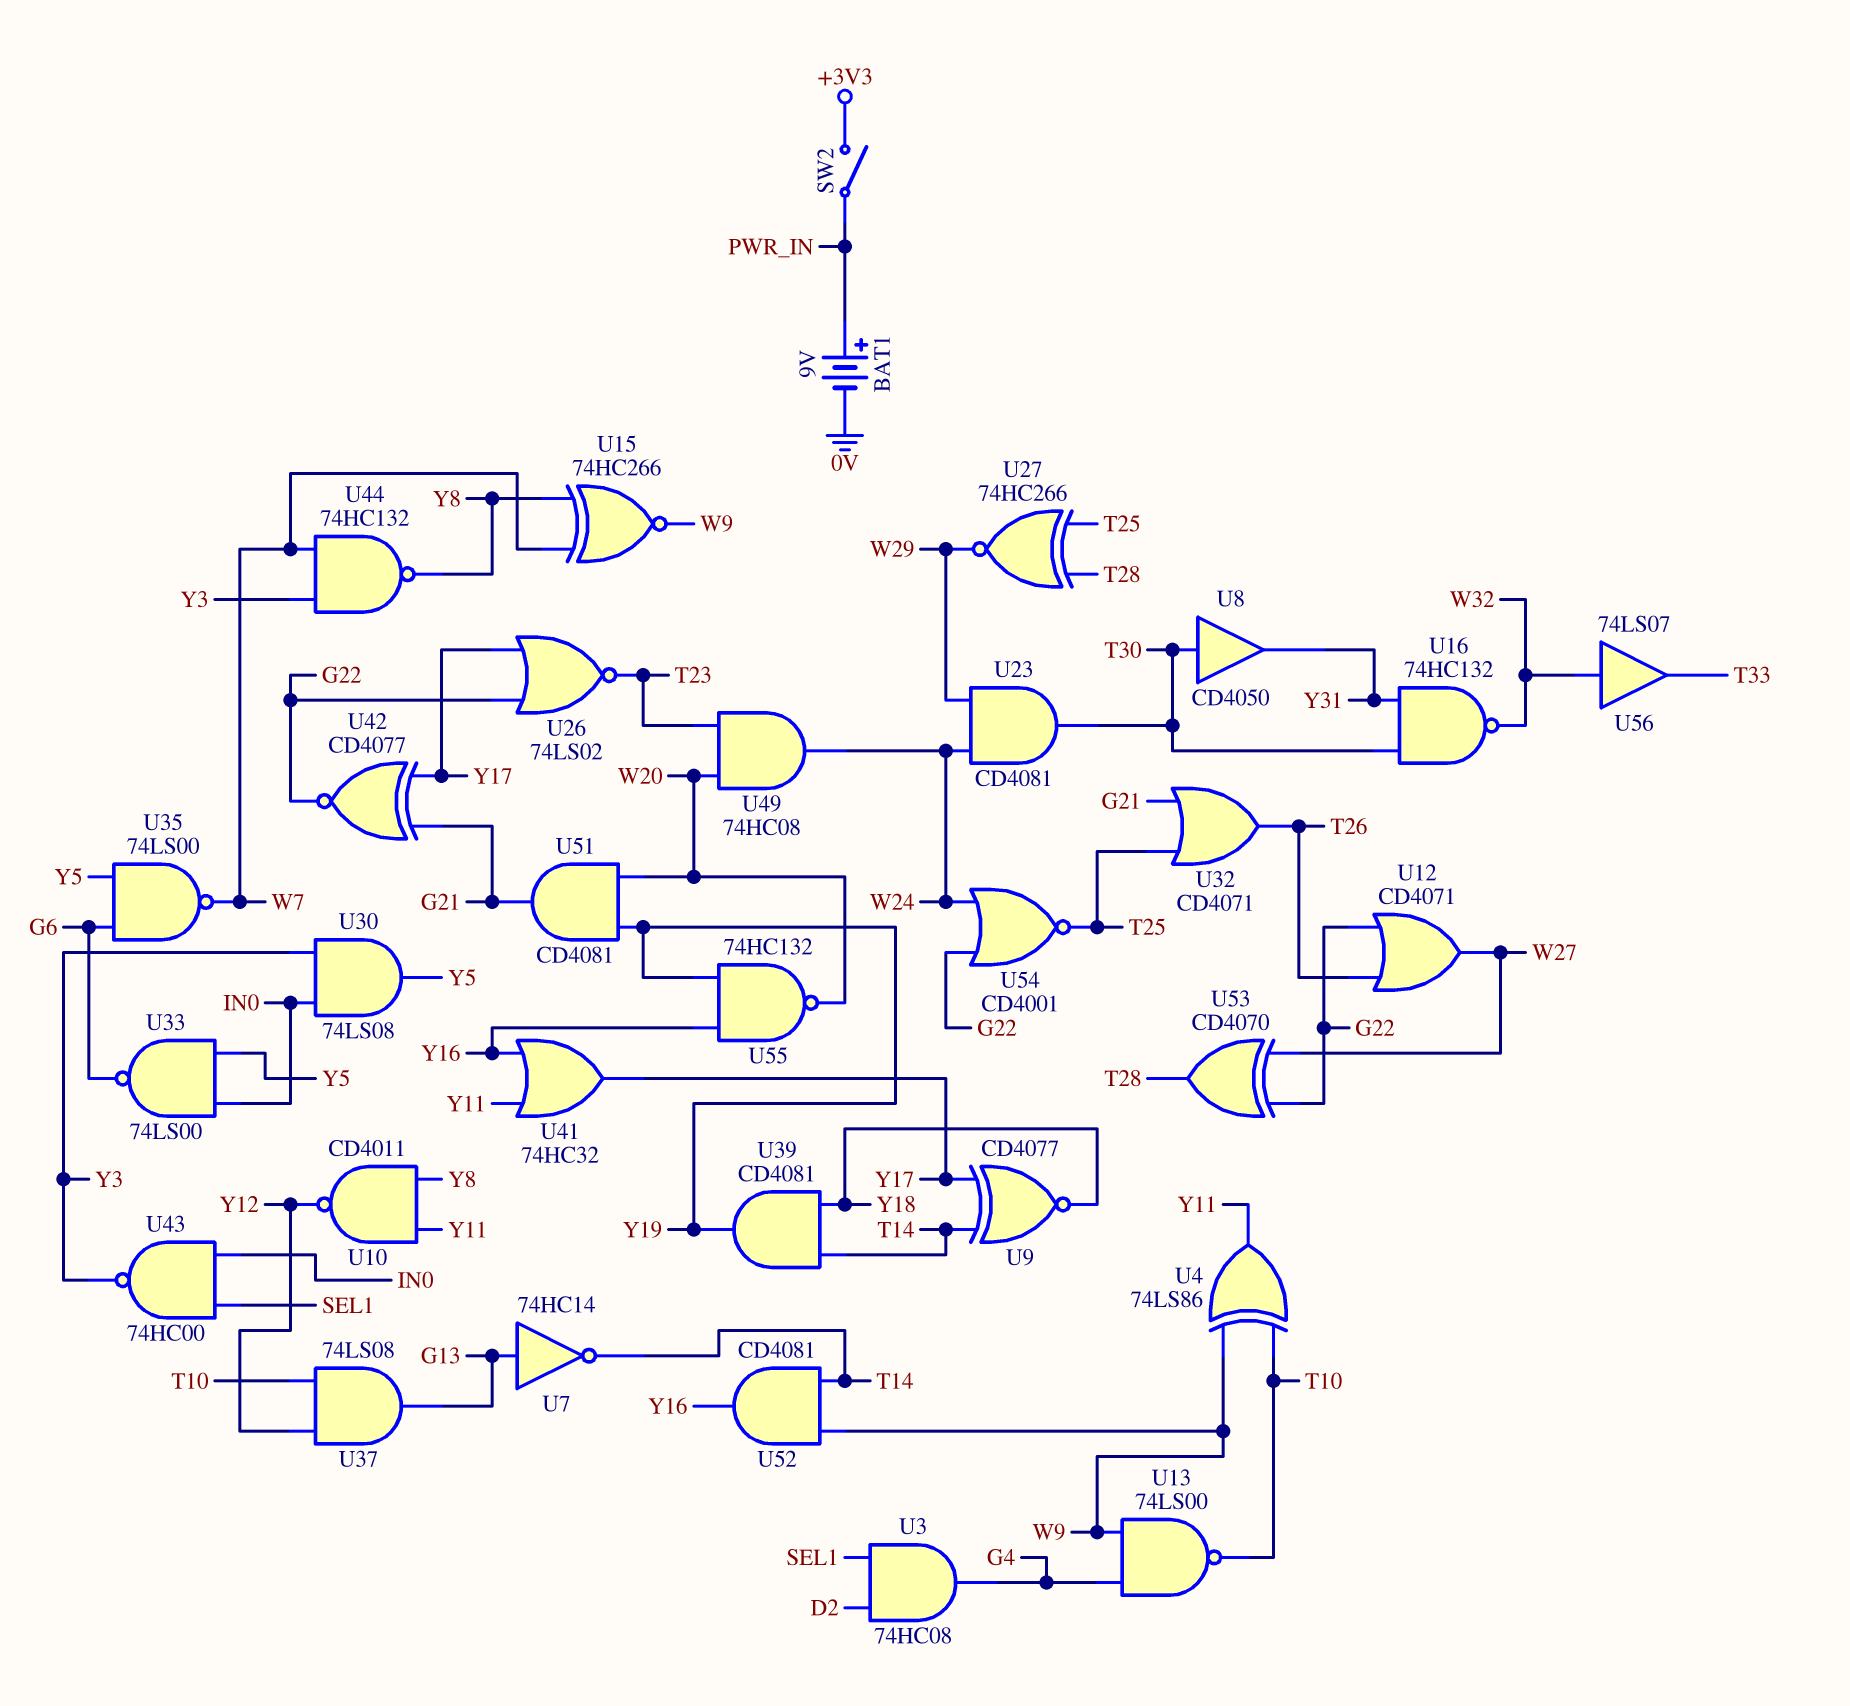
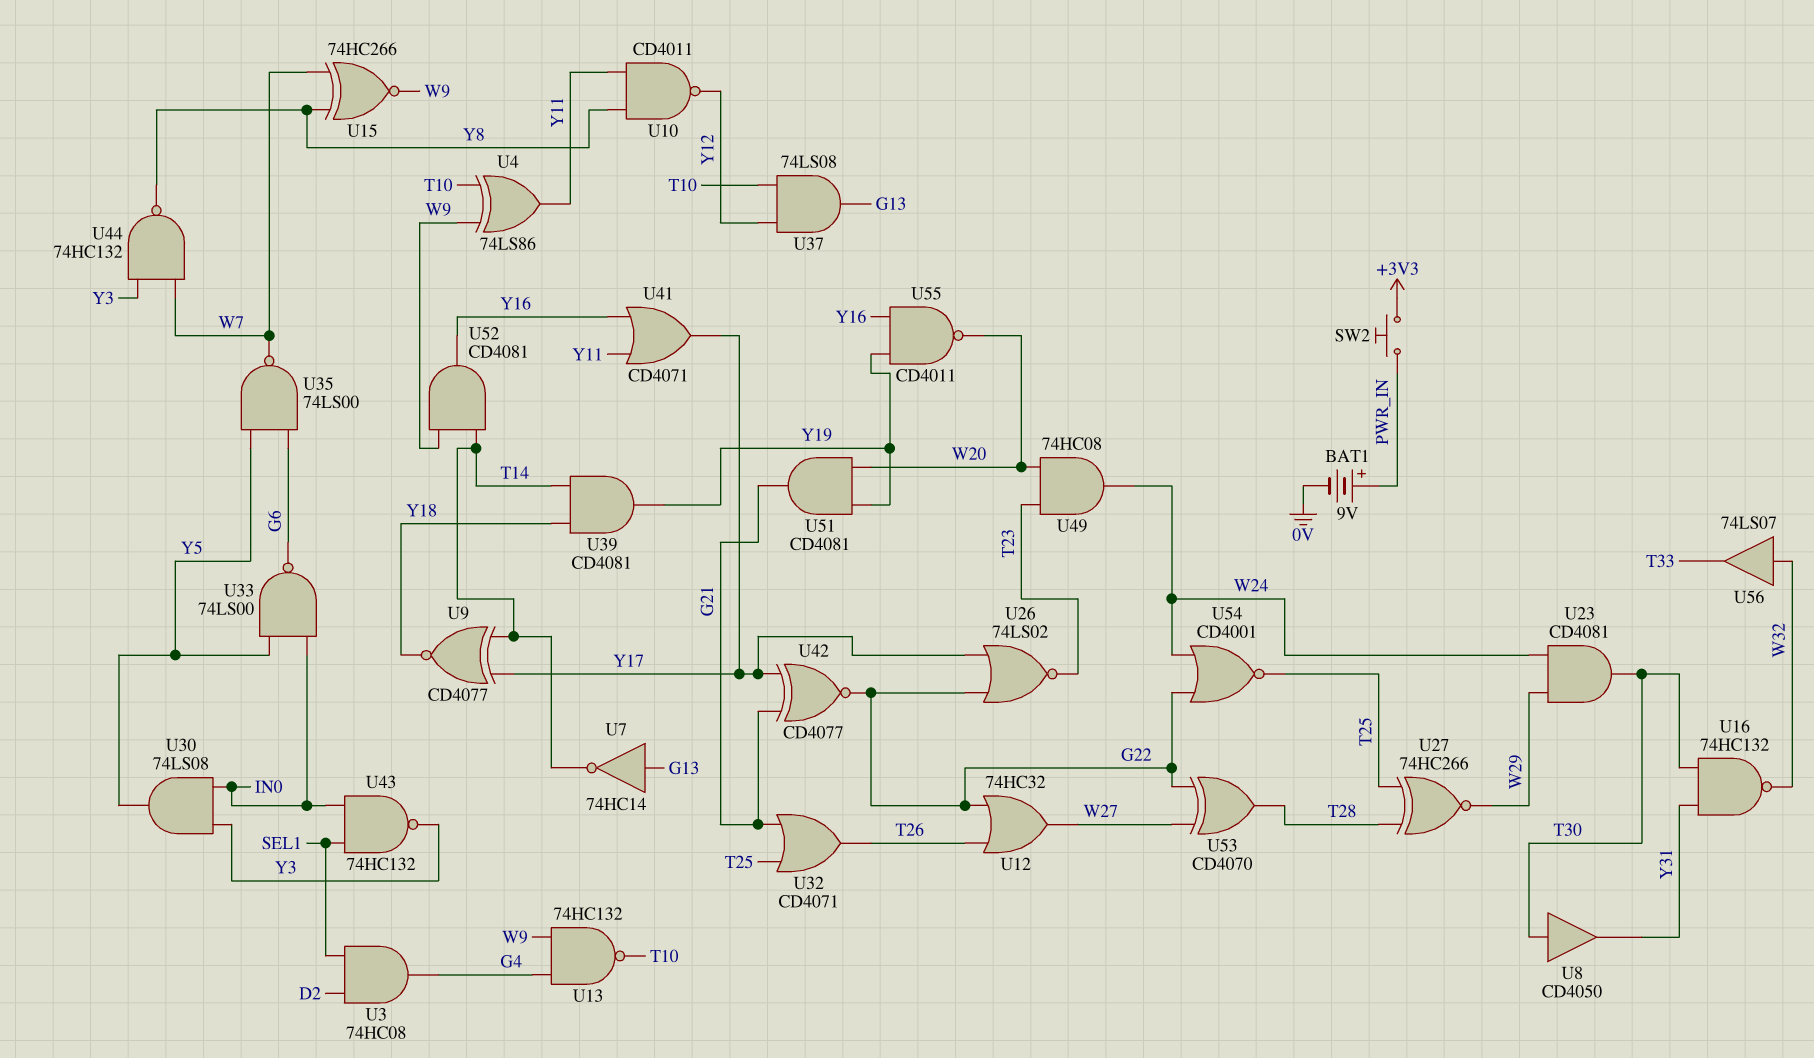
SW2: switch (+3V3, PWR_IN) -> button (+3V3, PWR_IN)
U12: OR CD4071 (in G22, in T26, out W27) -> OR 74HC32 (in G22, in T26, out W27)
U13: NAND 74LS00 (in G4, in W9, out T10) -> NAND 74HC132 (in G4, in W9, out T10)
U41: OR 74HC32 (in Y11, in Y16, out Y17) -> OR CD4071 (in Y11, in Y16, out Y17)
U43: NAND 74HC00 (in IN0, in SEL1, out Y3) -> NAND 74HC132 (in IN0, in SEL1, out Y3)
U55: NAND 74HC132 (in Y16, in Y19, out W20) -> NAND CD4011 (in Y16, in Y19, out W20)

